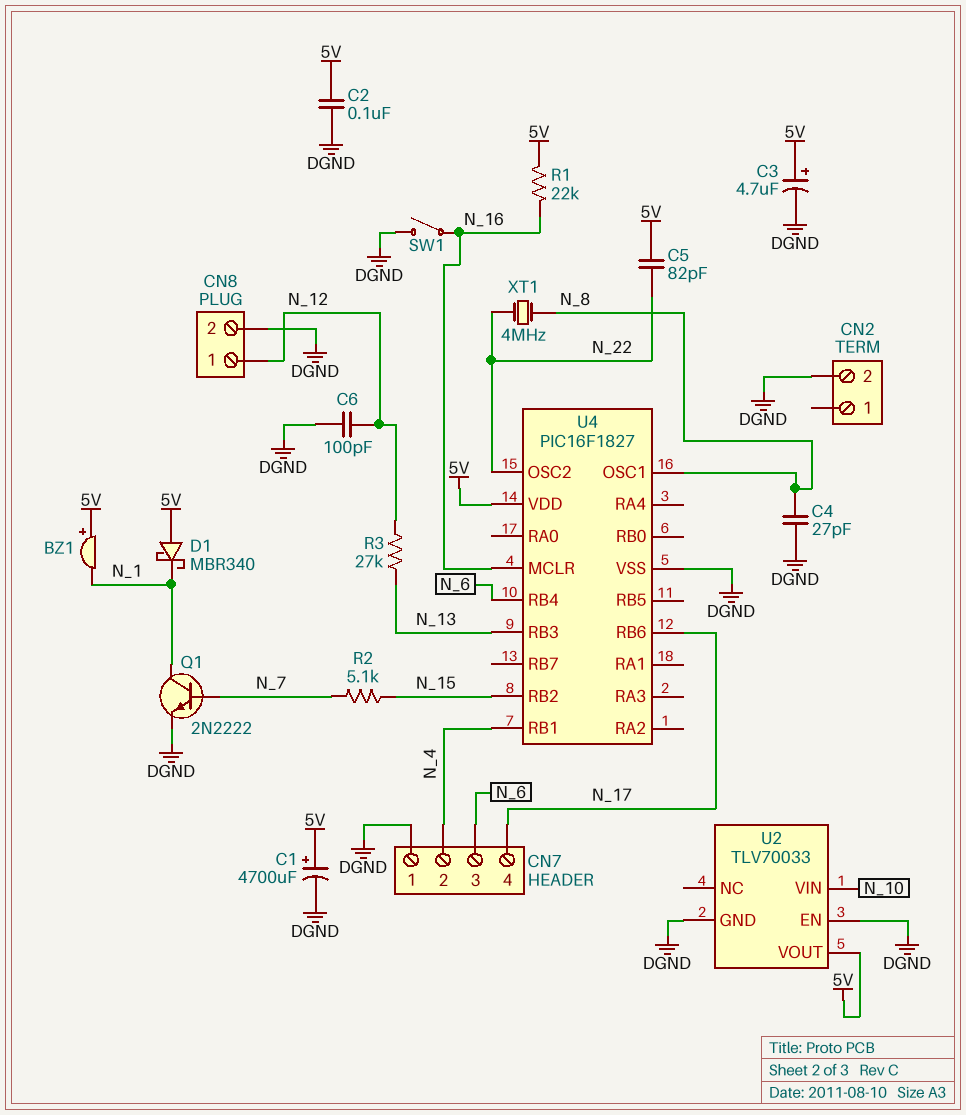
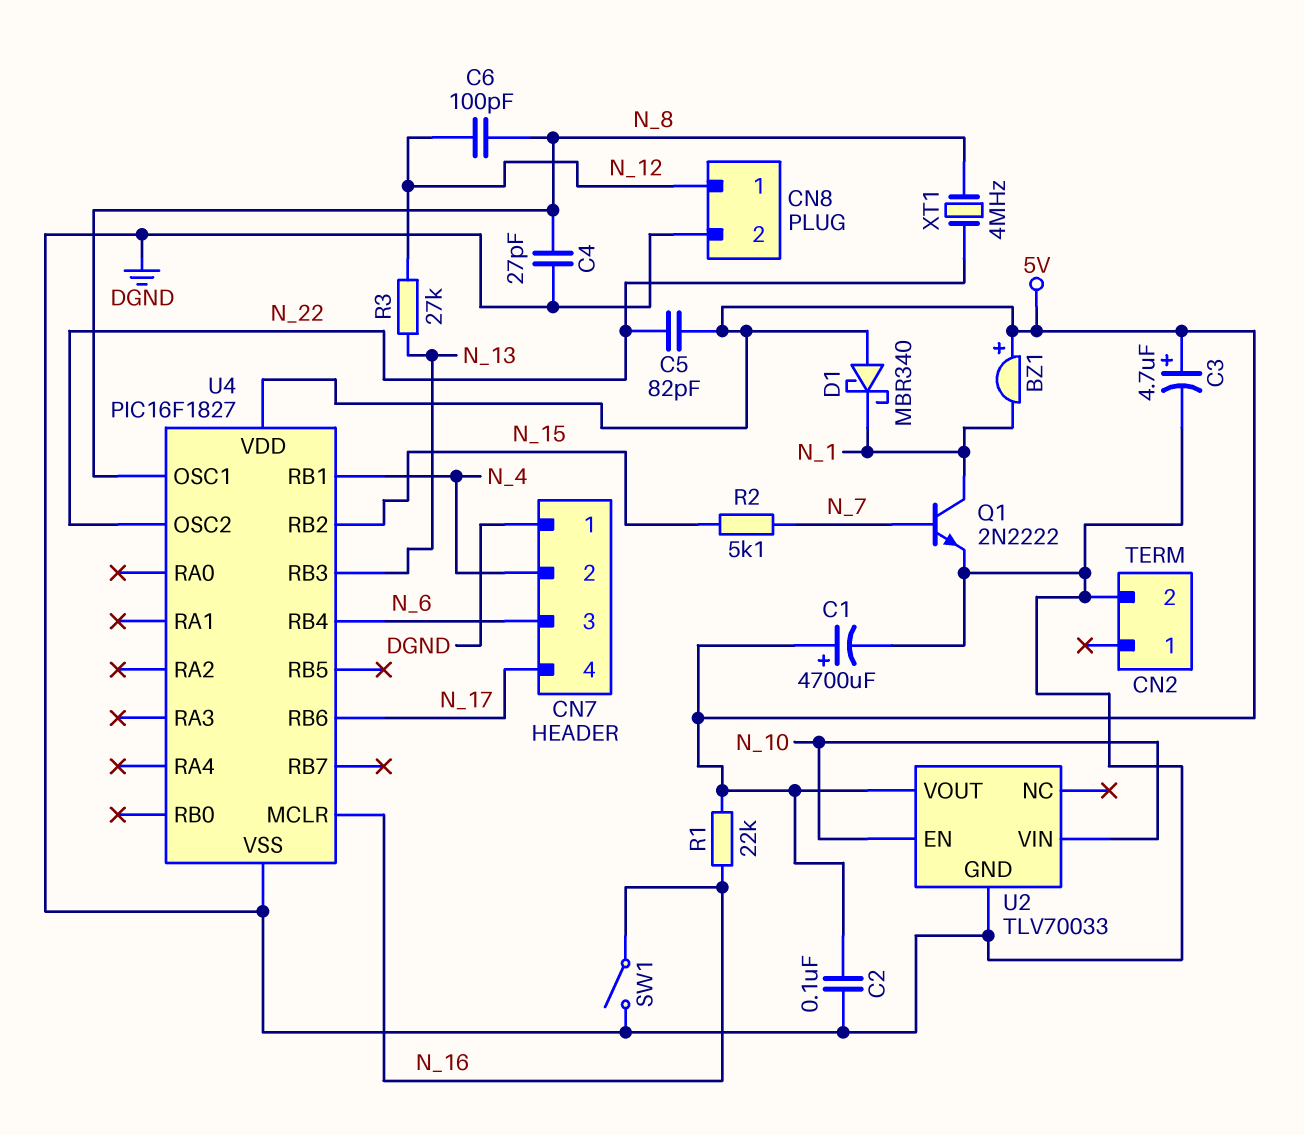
C6: 100pF (DGND, N_12) -> 100pF (N_8, N_12)
U2 pin EN: DGND -> N_10

